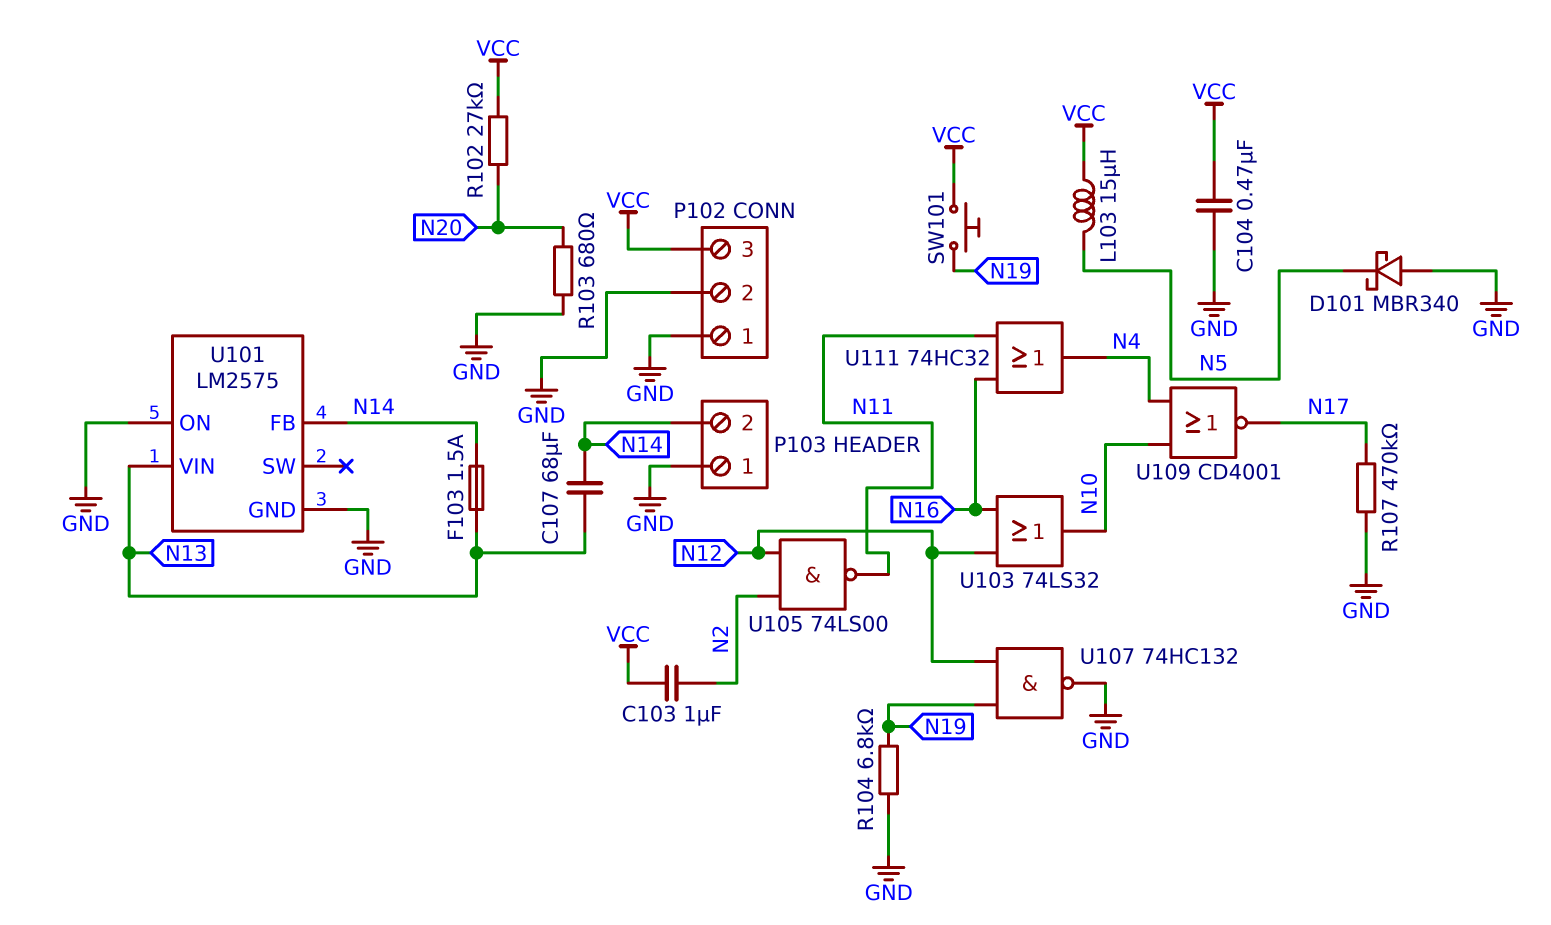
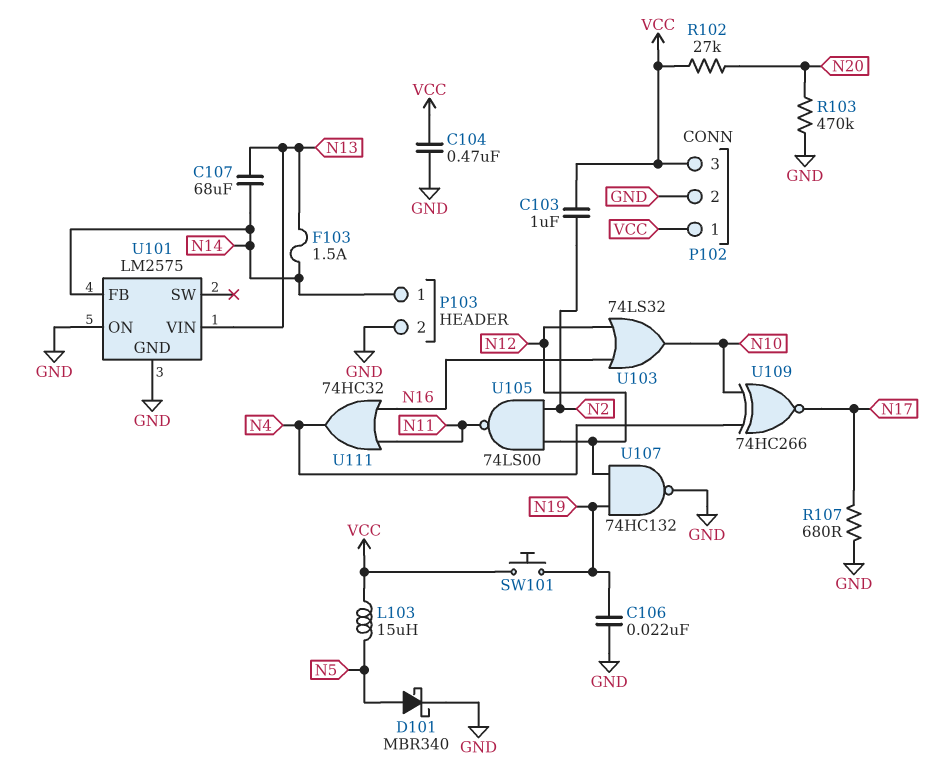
C106: none -> 22nF (GND, N19)
D101: schottky MBR340 (A GND, K N5) -> schottky MBR340 (A N5, K GND)
P102 pin 1: GND -> VCC
P103 pin 1: GND -> N14
P103 pin 2: N14 -> GND
R103: 680 (GND, N20) -> 470k (GND, N20)
R104: 6.8k (GND, N19) -> none
R107: 470k (GND, N17) -> 680 (GND, N17)
U109: NOR CD4001 (in N4, in N10, out N17) -> XNOR 74HC266 (in N4, in N10, out N17)

